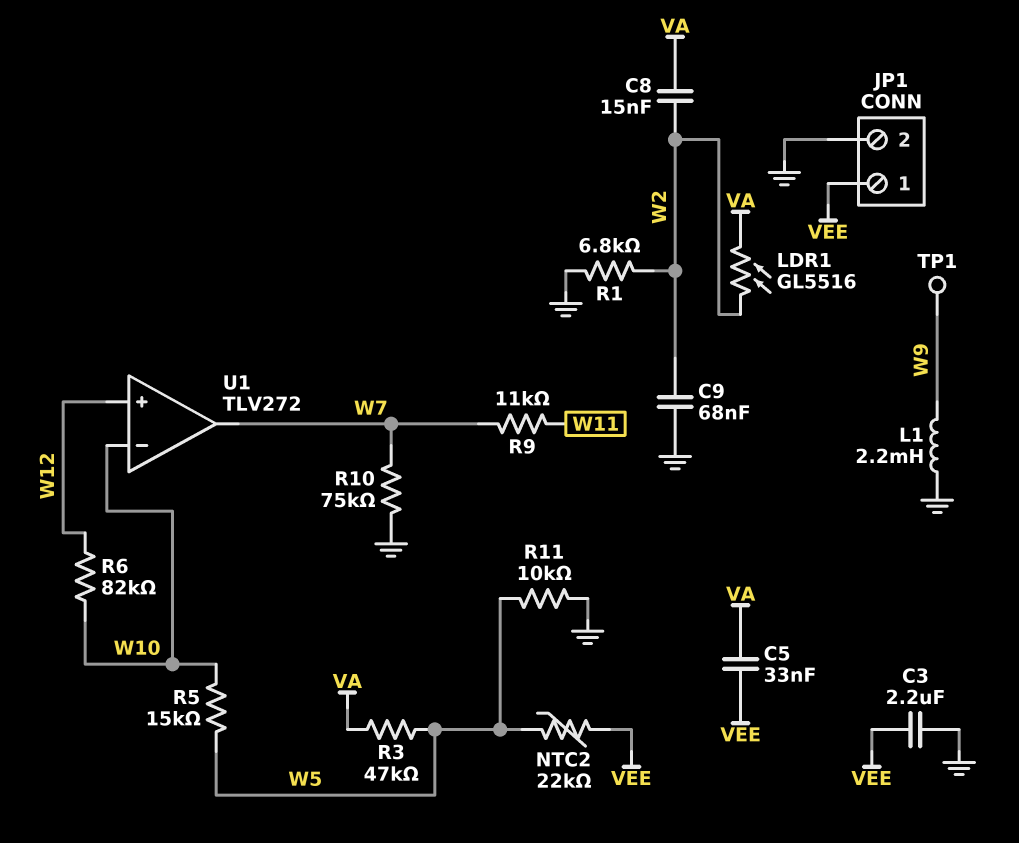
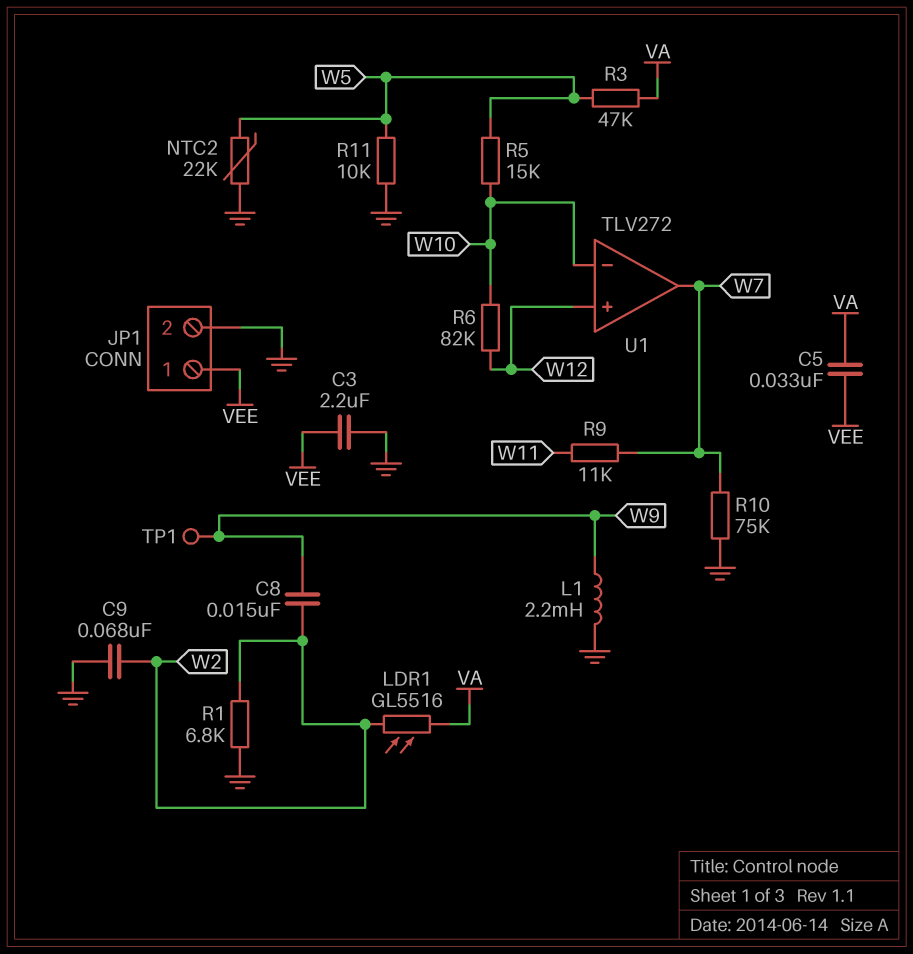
C8: 15nF (VA, W2) -> 15nF (W2, W9)
NTC2: 22k (VEE, W5) -> 22k (GND, W5)

